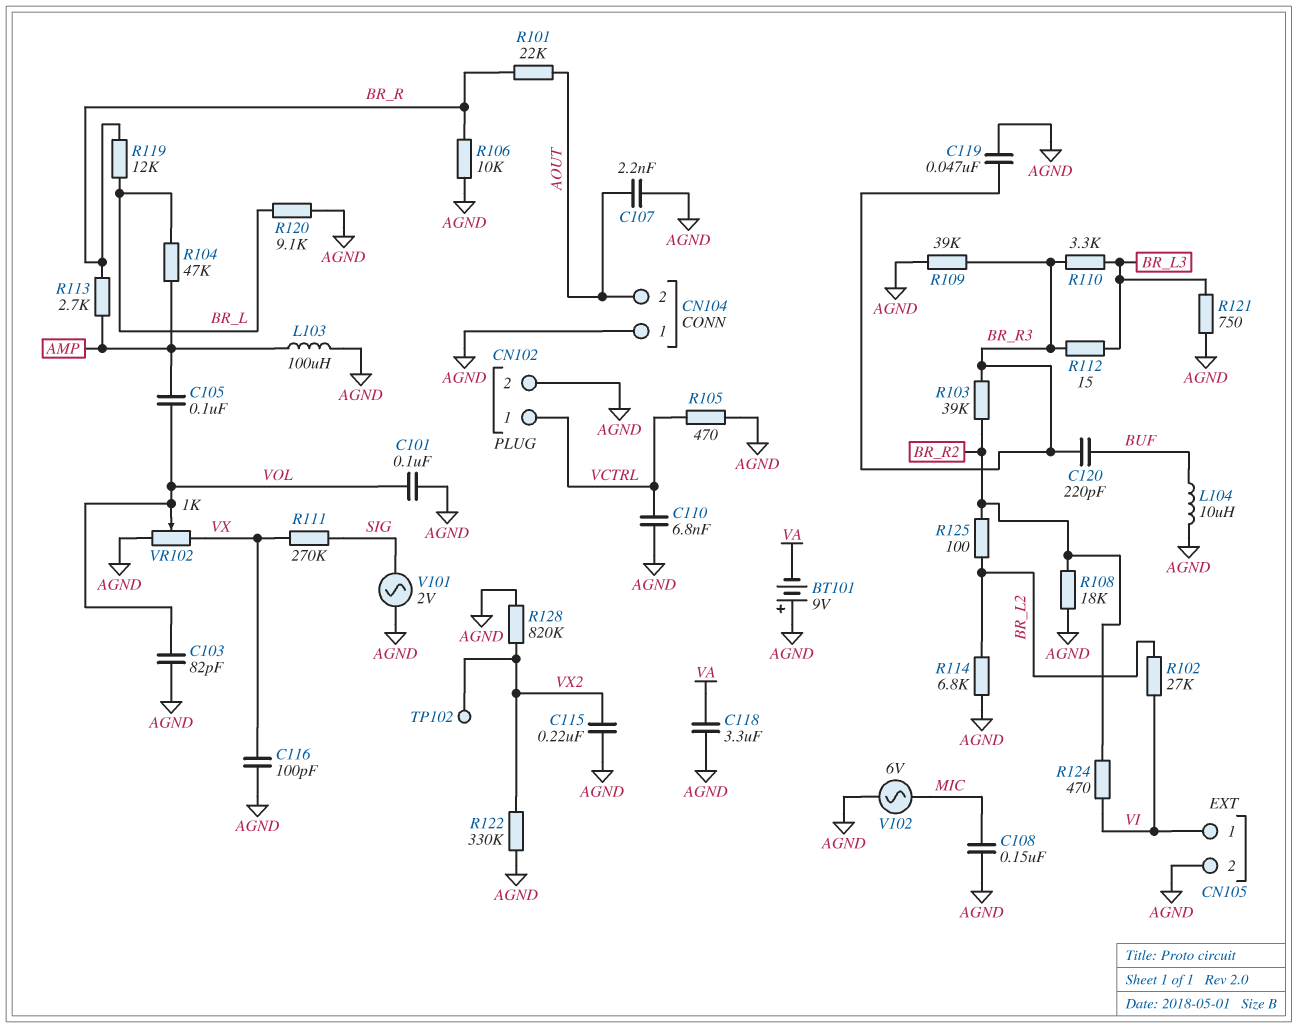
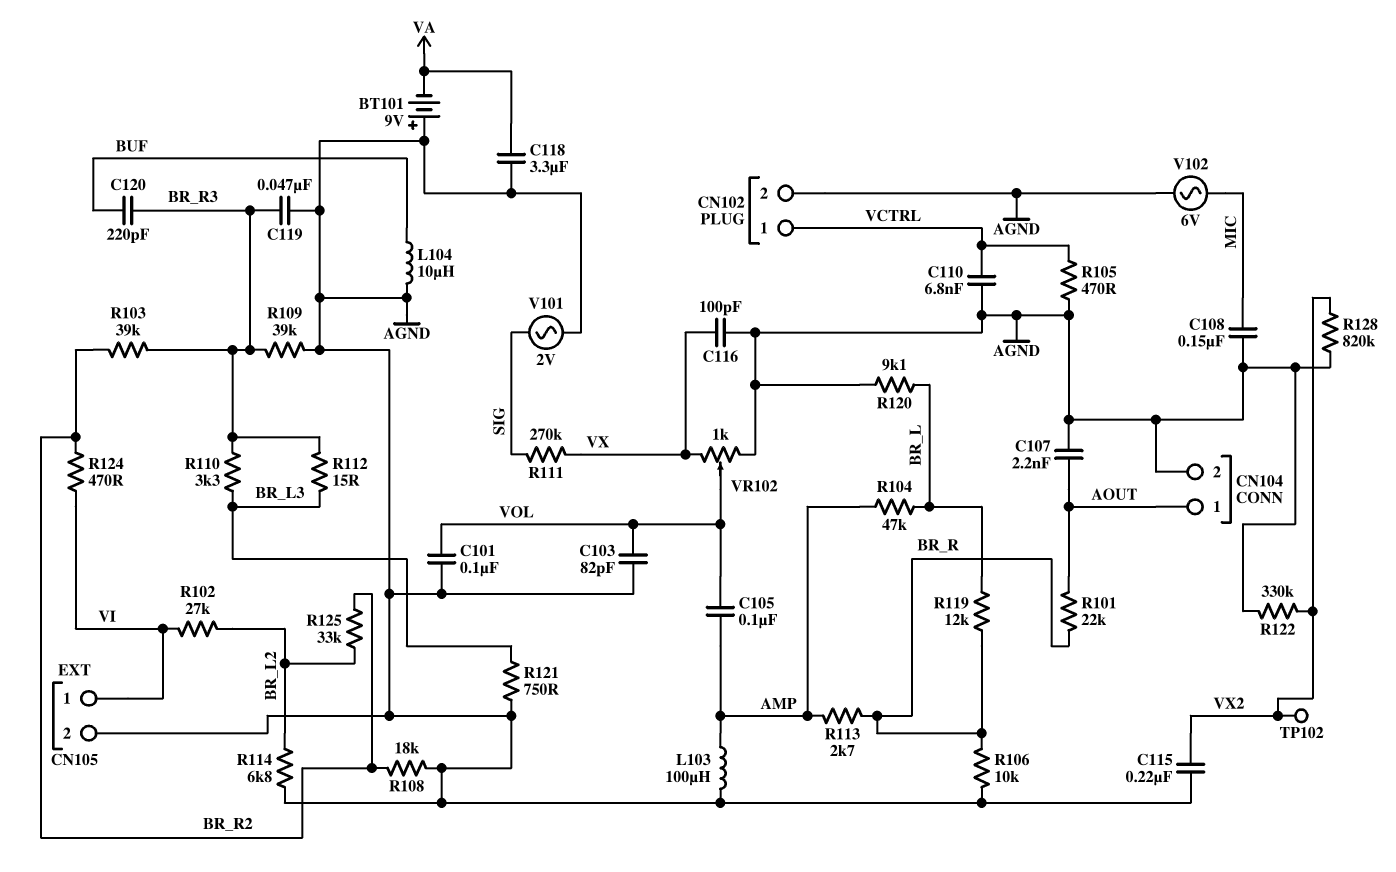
CN104 pin 1: AGND -> AOUT
CN104 pin 2: AOUT -> AGND
R125: 100 (BR_L2, BR_R2) -> 33k (BR_L2, BR_R2)

